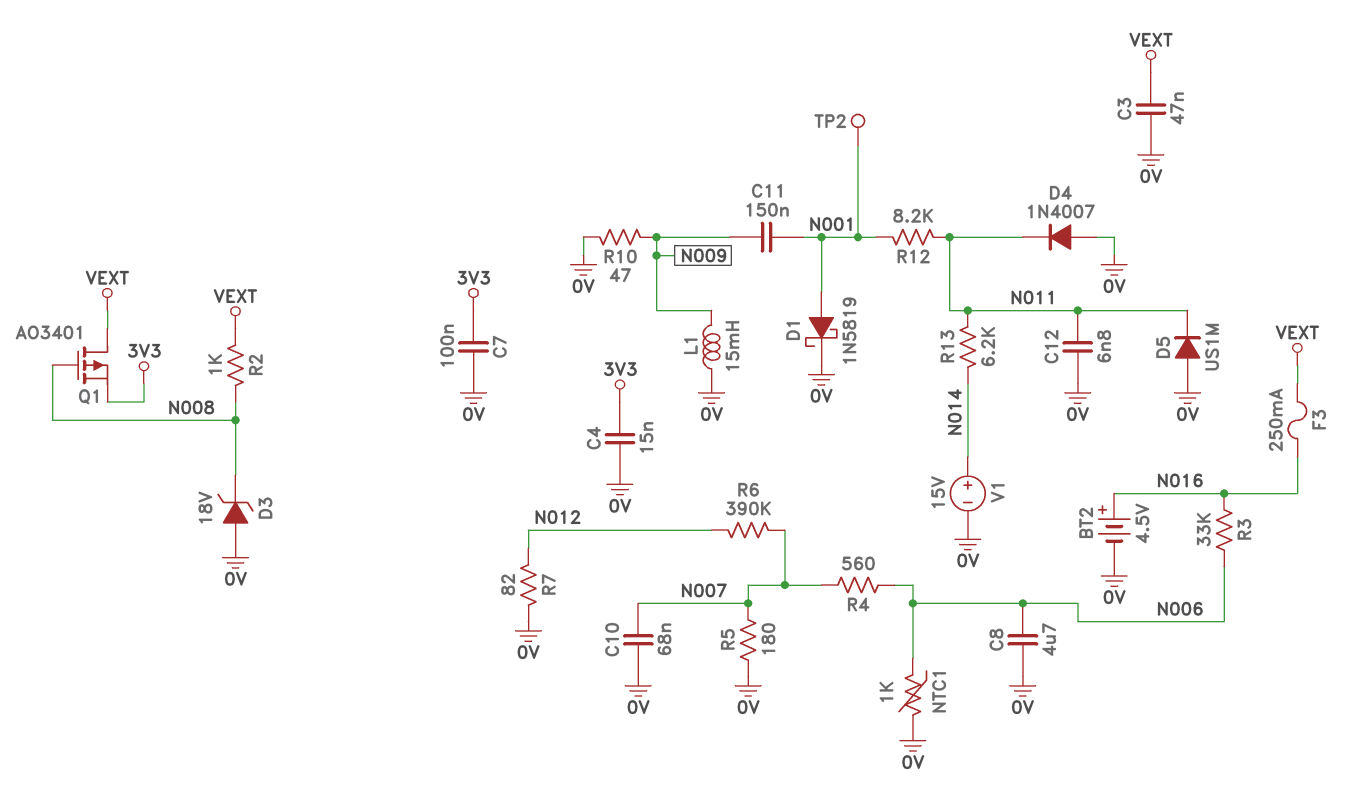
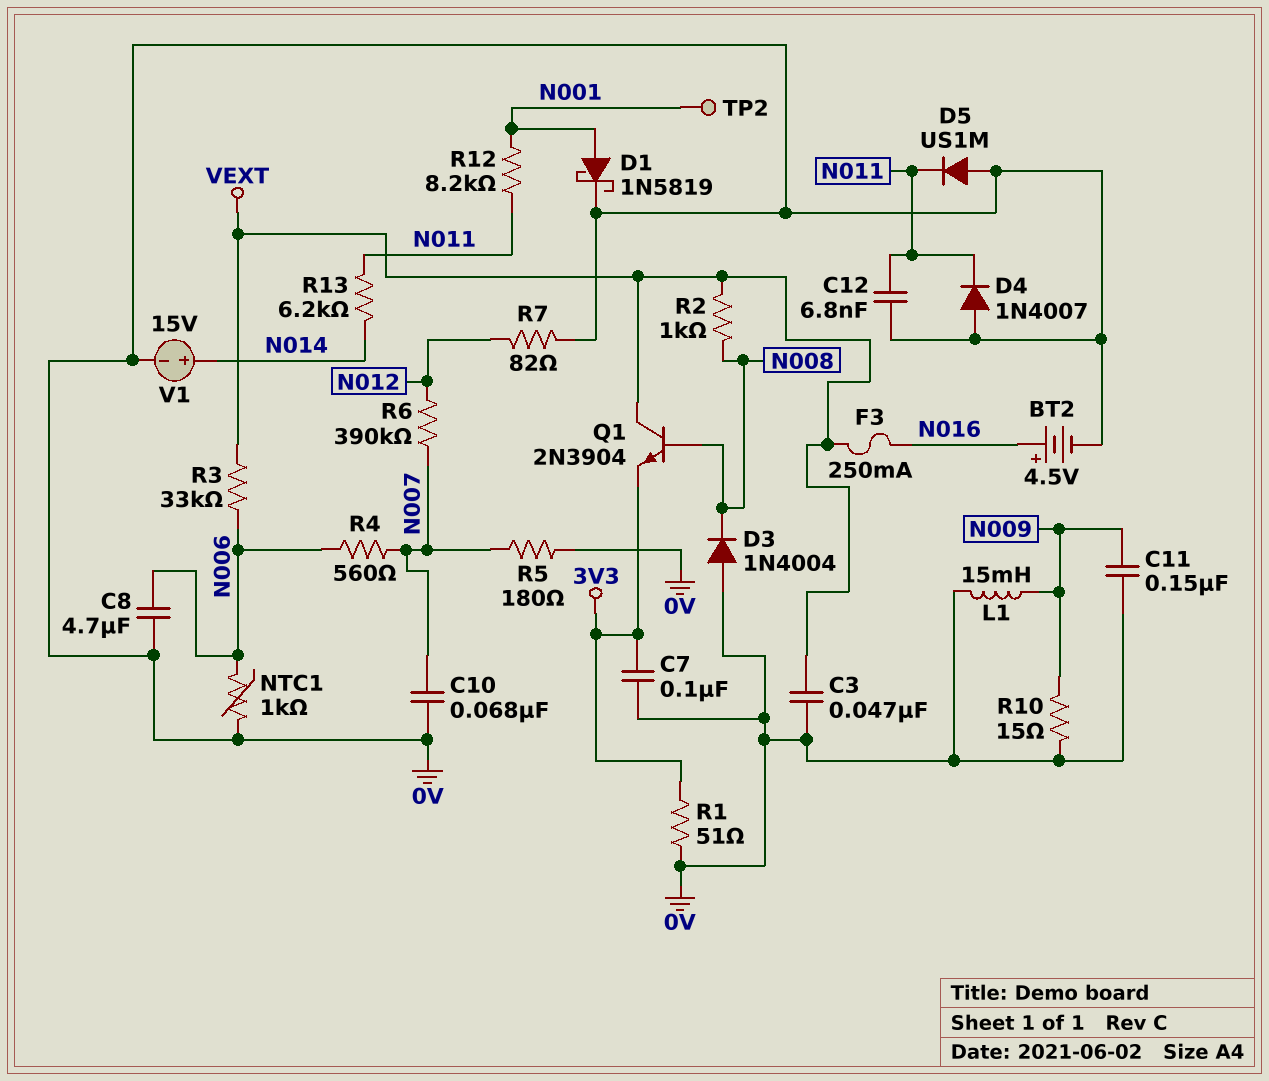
C4: 15nF (0V, 3V3) -> none
C11: 150nF (N001, N009) -> 150nF (0V, N009)
D3: zener 18V (A 0V, K N008) -> diode 1N4004 (A 0V, K N008)
Q1: PMOS AO3401 (G N008, D VEXT, S 3V3) -> NPN 2N3904 (B N008, C VEXT, E 3V3)
R1: none -> 51 (0V, 3V3)
R3: 33k (N006, N016) -> 33k (N006, VEXT)
R10: 47 (0V, N009) -> 15 (0V, N009)

